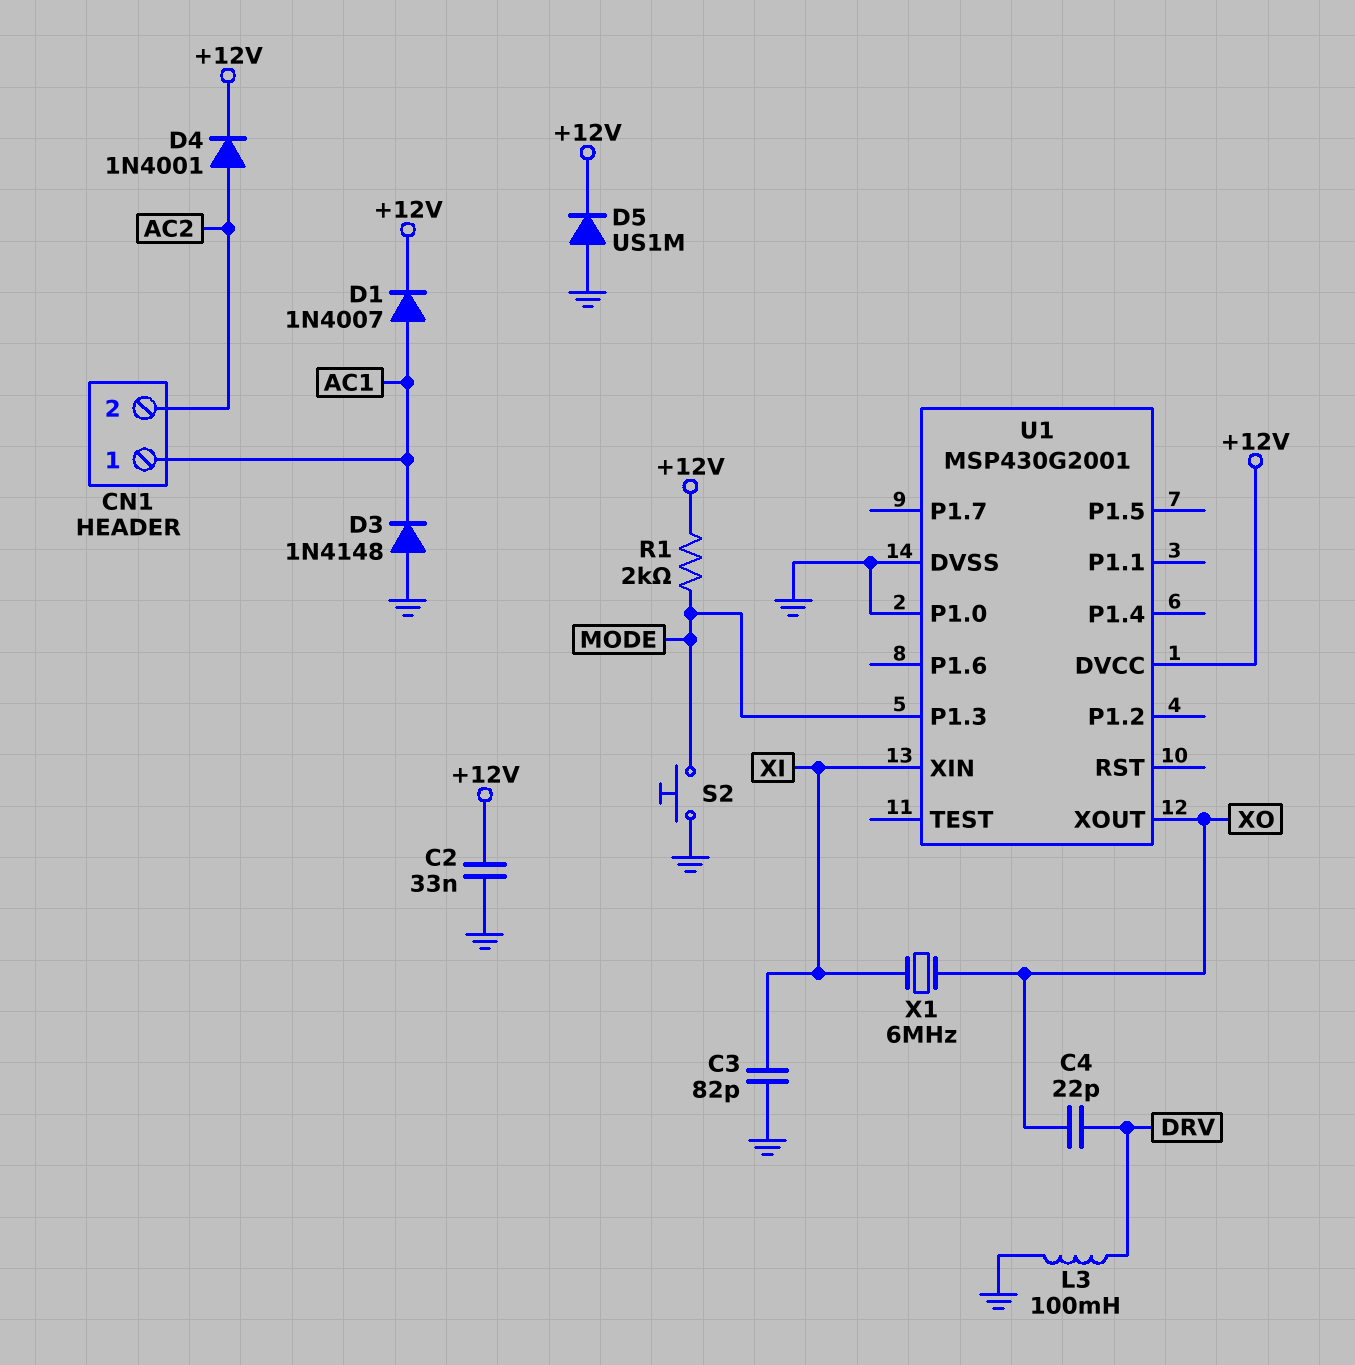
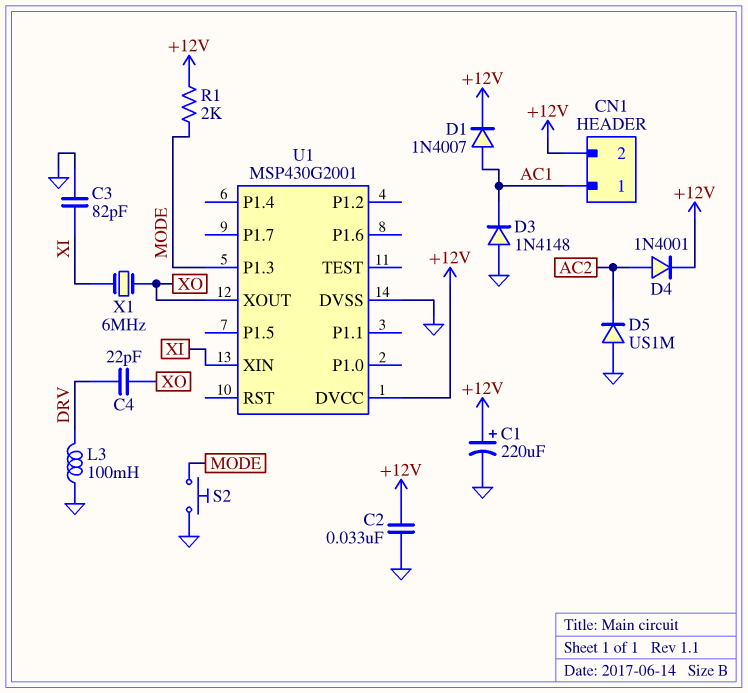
C1: none -> 220uF (plus +12V, minus GND)
CN1 pin 2: AC2 -> +12V
D5: diode US1M (A GND, K +12V) -> diode US1M (A GND, K AC2)
U1 pin P1.0: GND -> none

